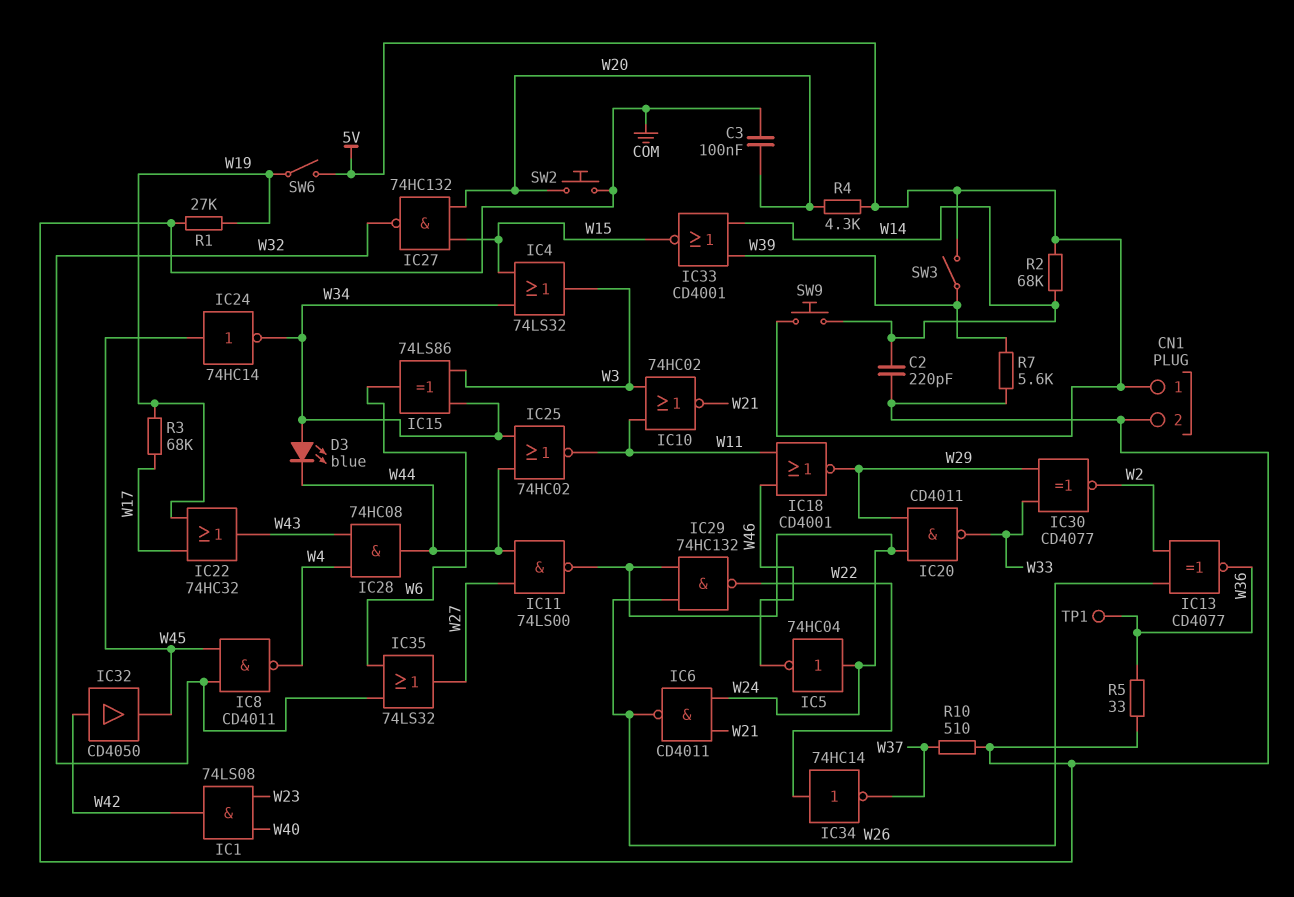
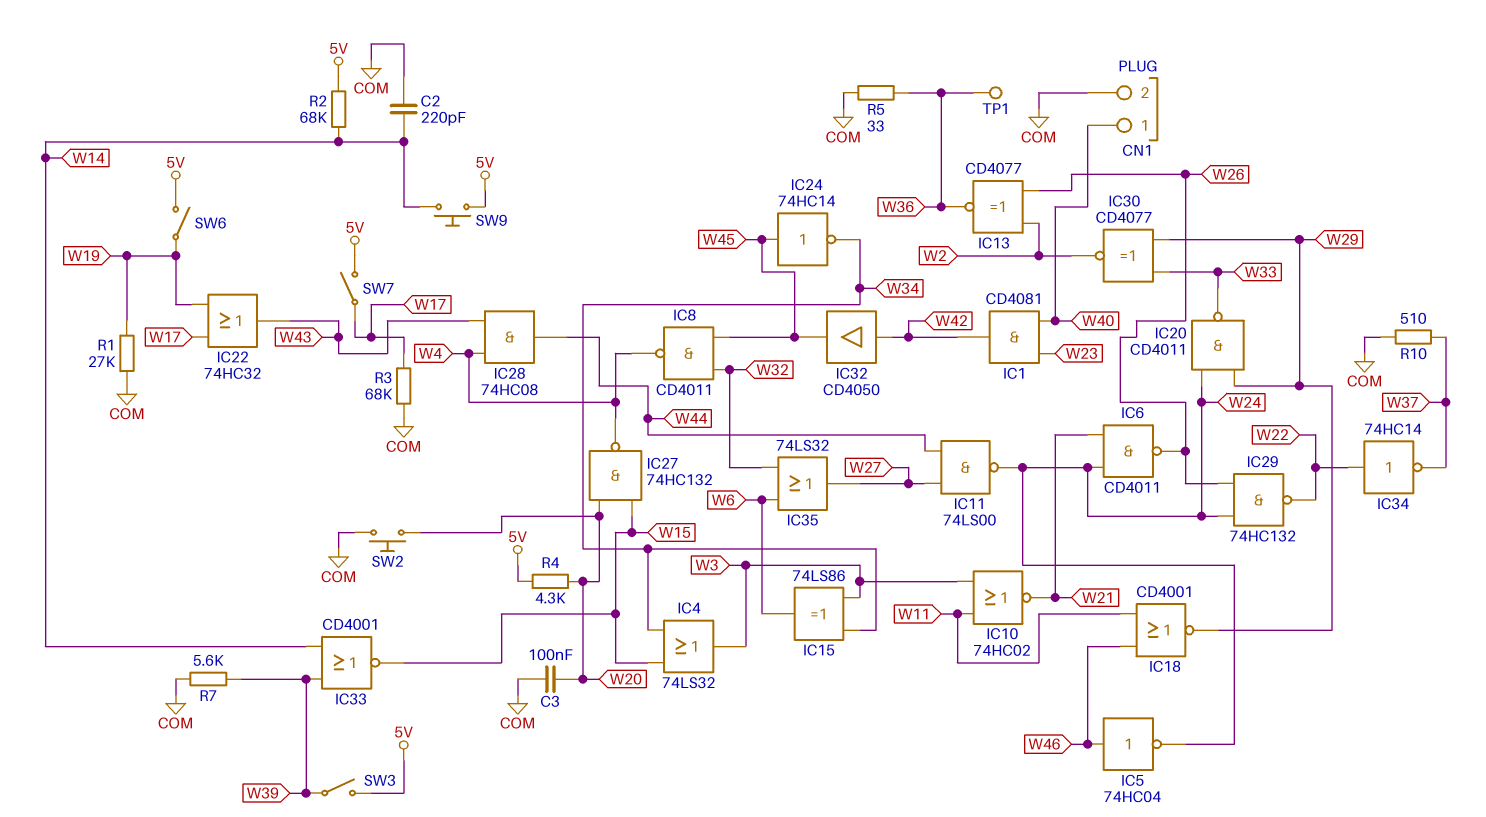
CN1 pin 1: 5V -> W40
D3: LED blue (A W34, K W44) -> none
IC1: AND 74LS08 (in W23, in W40, out W42) -> AND CD4081 (in W23, in W40, out W42)
IC5: NOT 74HC04 (in W24, out W46) -> NOT 74HC04 (in W46, out W24)
IC25: NOR 74HC02 (in W34, in W44, out W11) -> none
IC27: NAND 74HC132 (in W15, in W20, out W32) -> NAND 74HC132 (in W15, in W20, out W4)
R3: 68k (W17, W19) -> 68k (COM, W17)
SW7: none -> switch (5V, W17)

